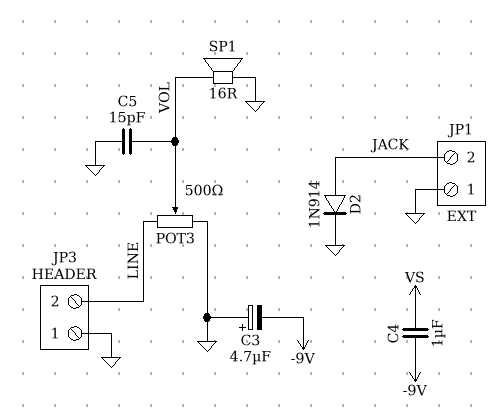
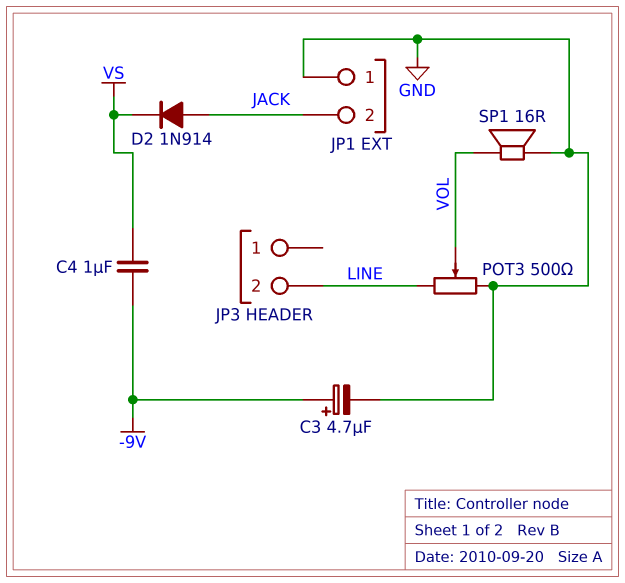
C3: 4.7uF (plus GND, minus -9V) -> 4.7uF (plus -9V, minus GND)
C5: 15pF (GND, VOL) -> none
D2: diode 1N914 (A JACK, K GND) -> diode 1N914 (A JACK, K VS)
JP3 pin 1: GND -> none

